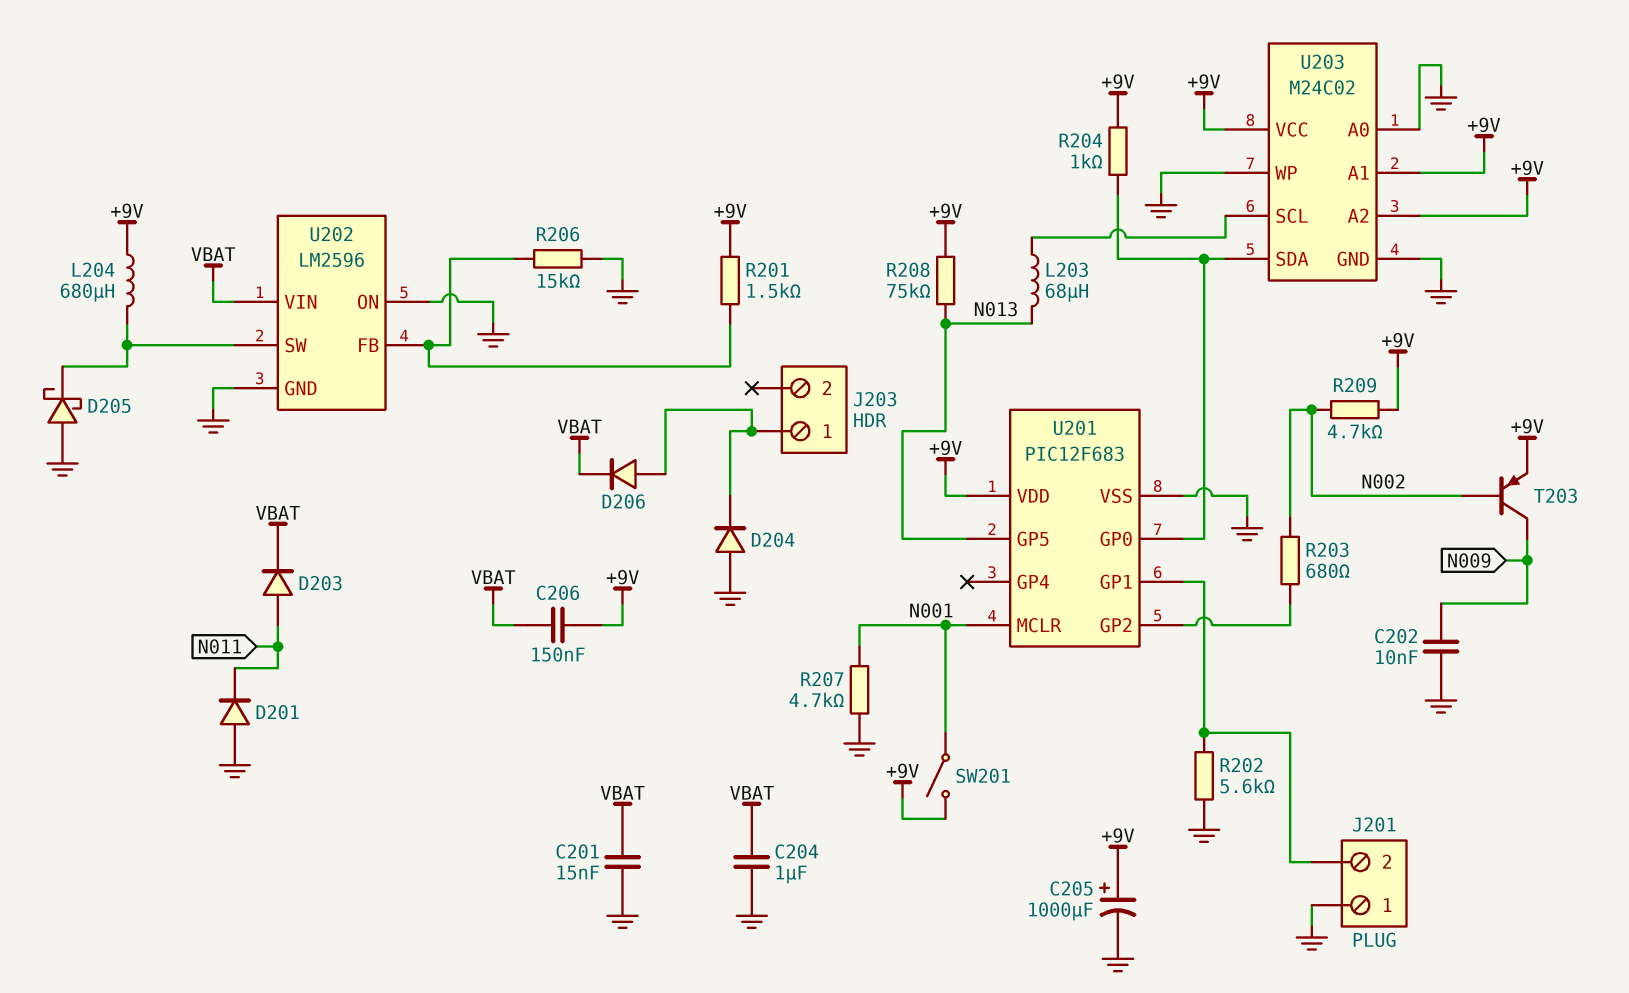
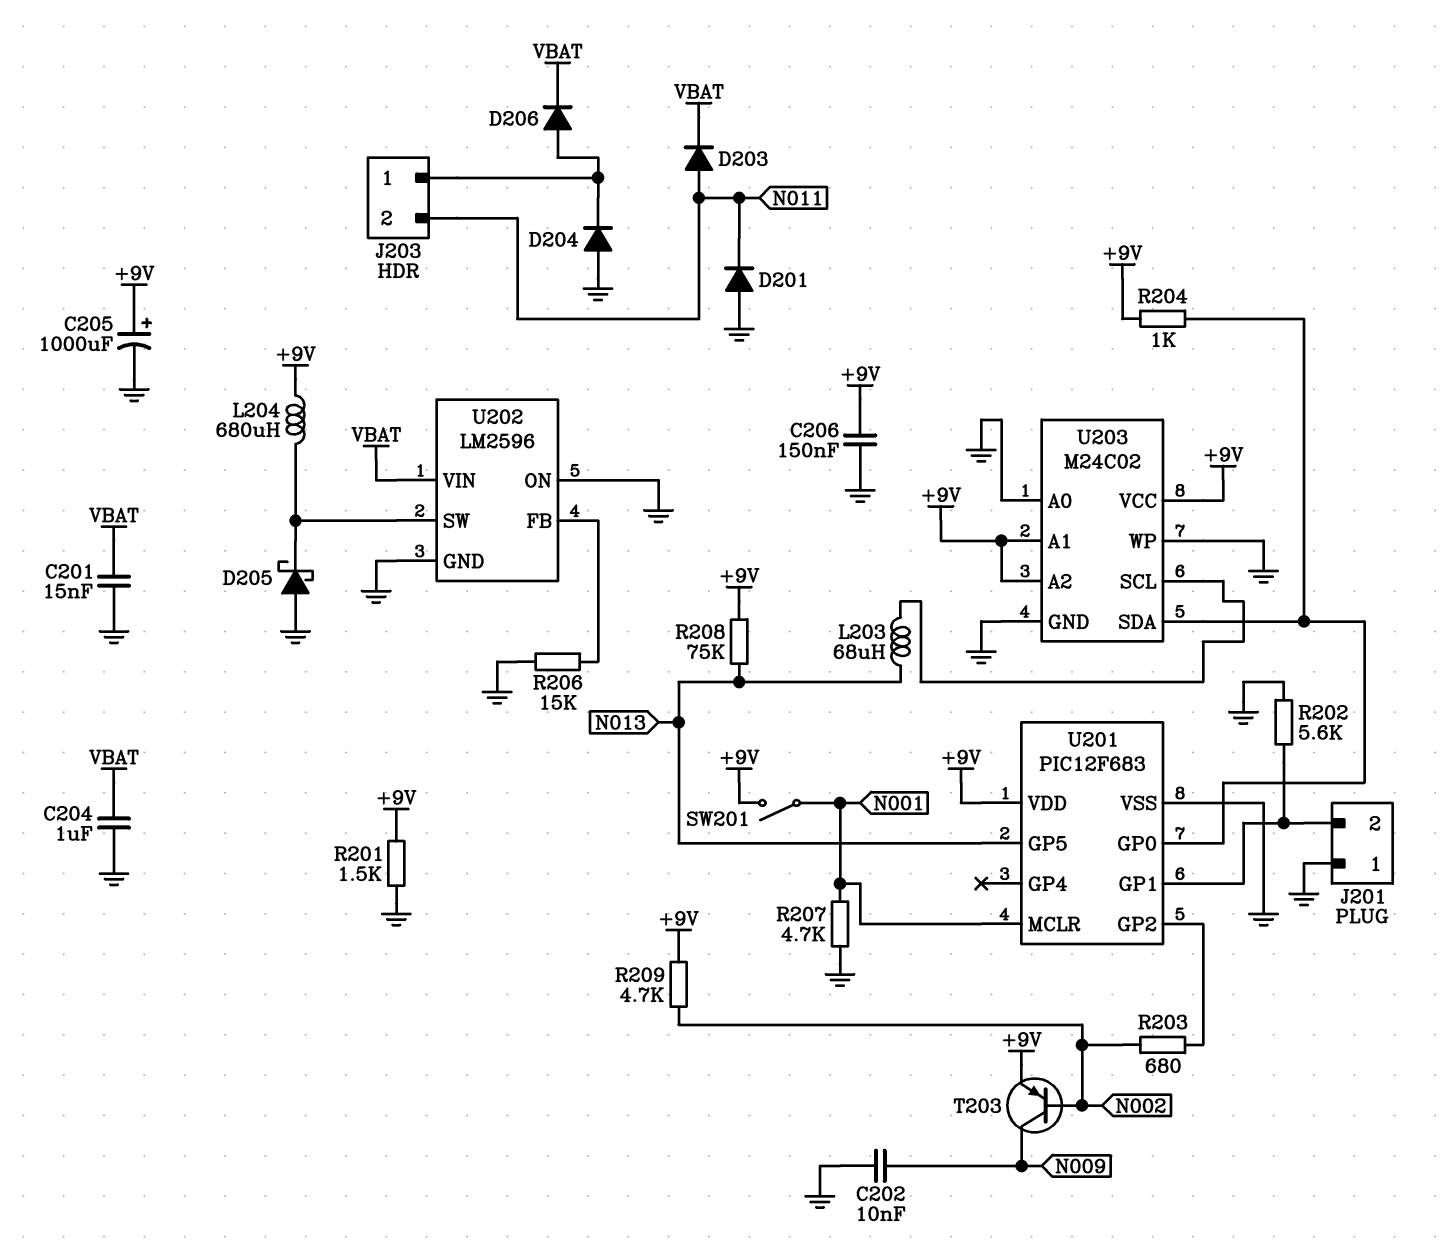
C206: 150nF (+9V, VBAT) -> 150nF (+9V, GND)
J203 pin 2: none -> N011
R201: 1.5k (+9V, U202/FB) -> 1.5k (+9V, GND)

